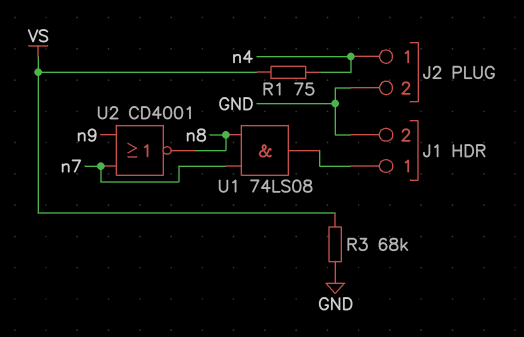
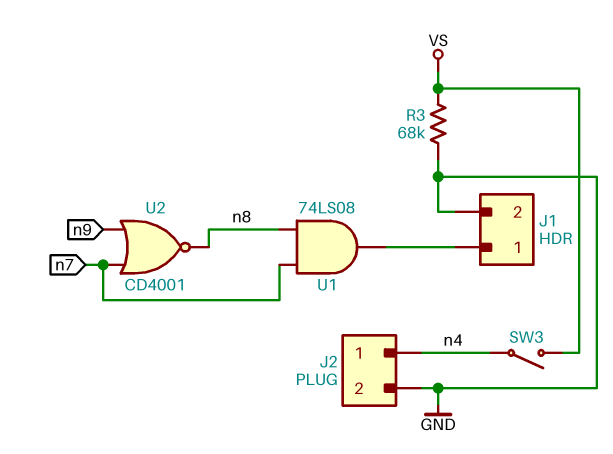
R1: 75 (VS, n4) -> none
SW3: none -> switch (VS, n4)

